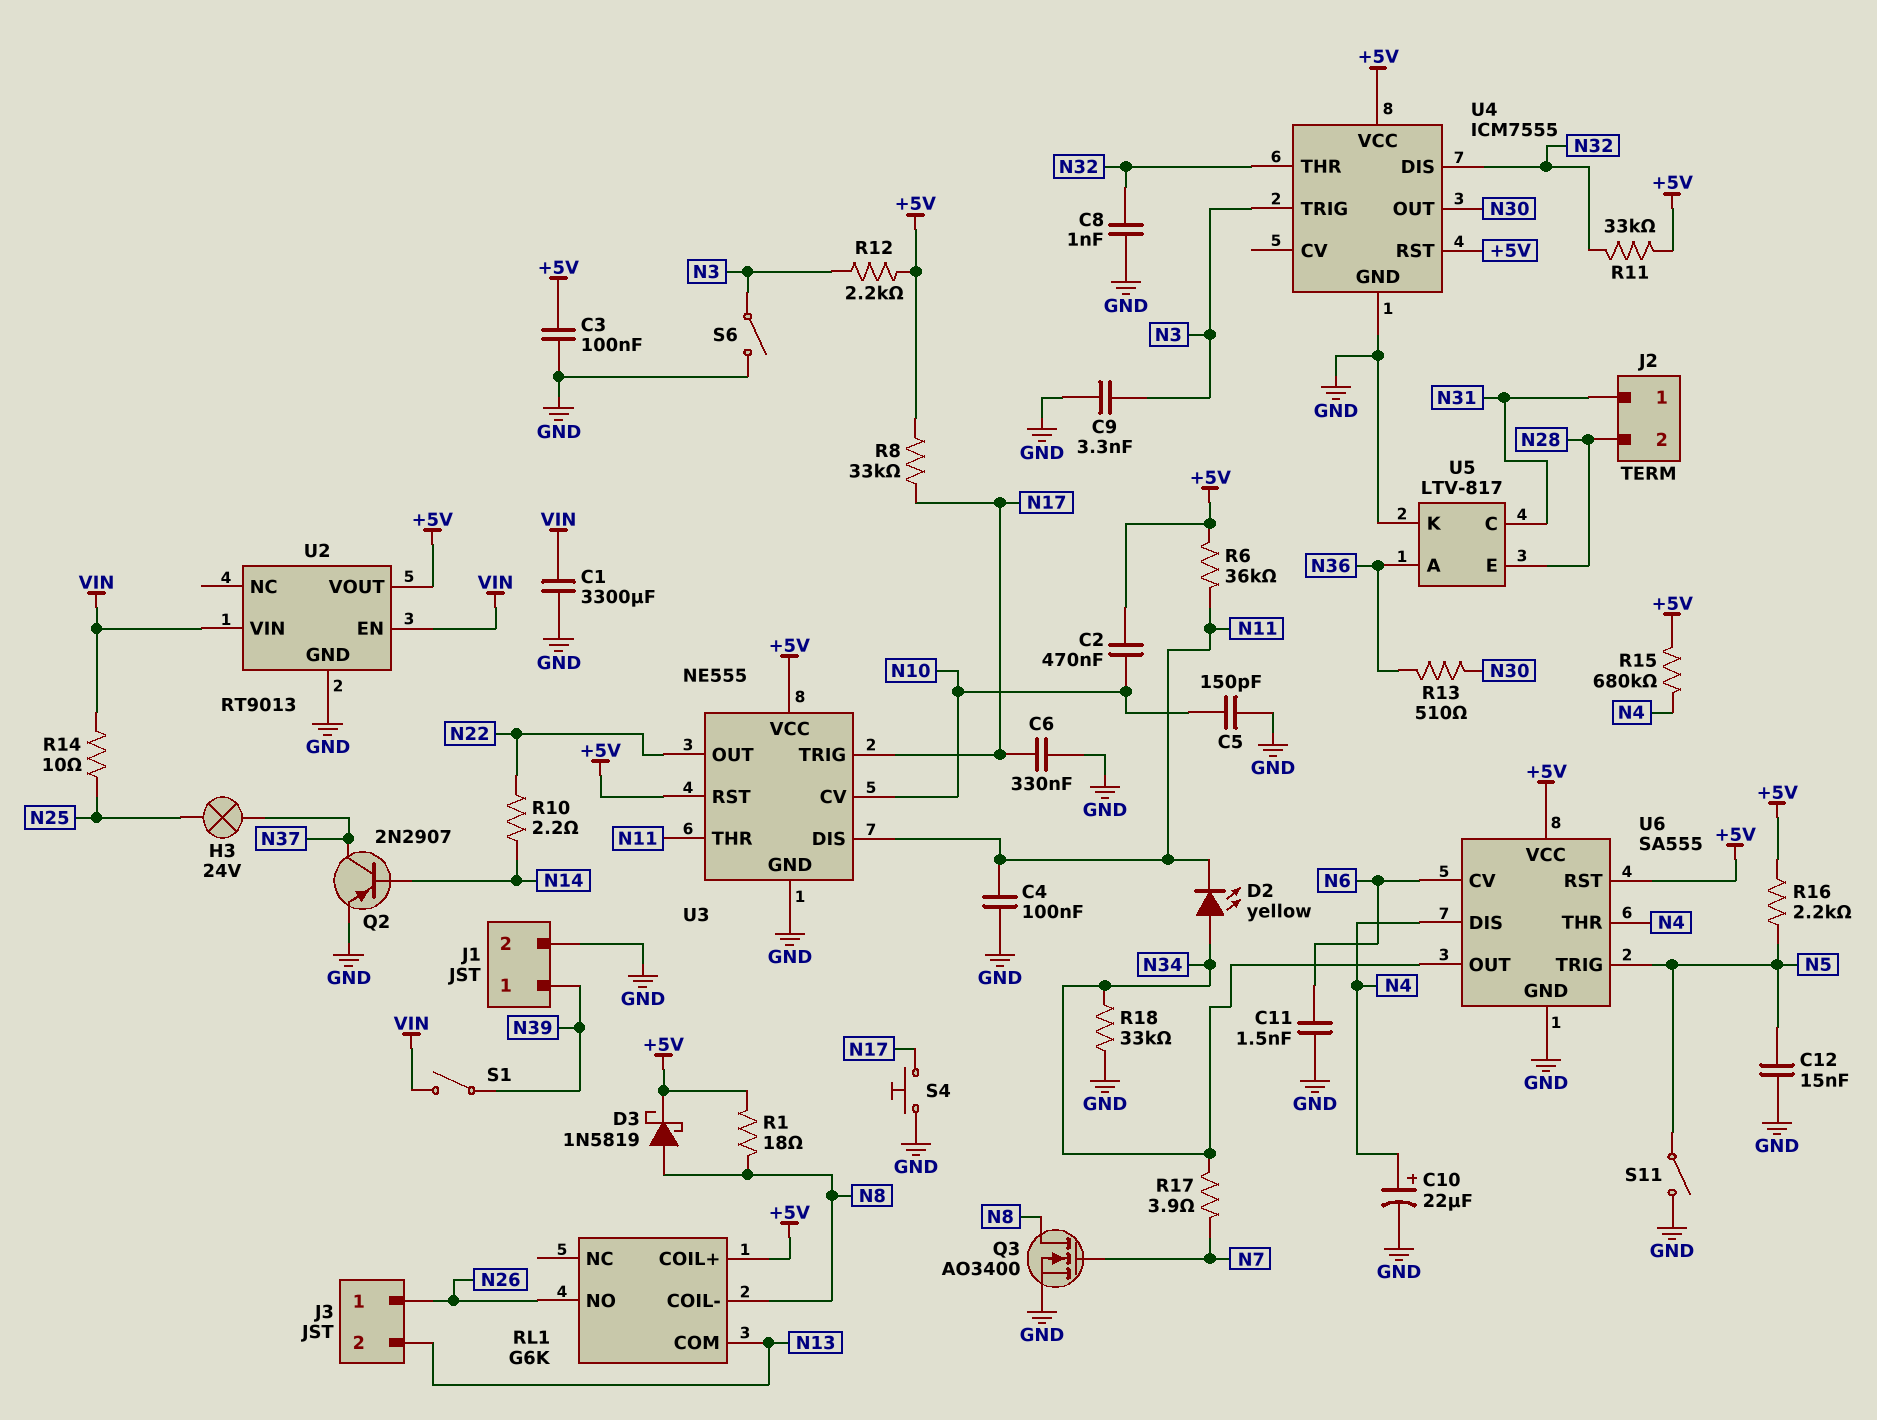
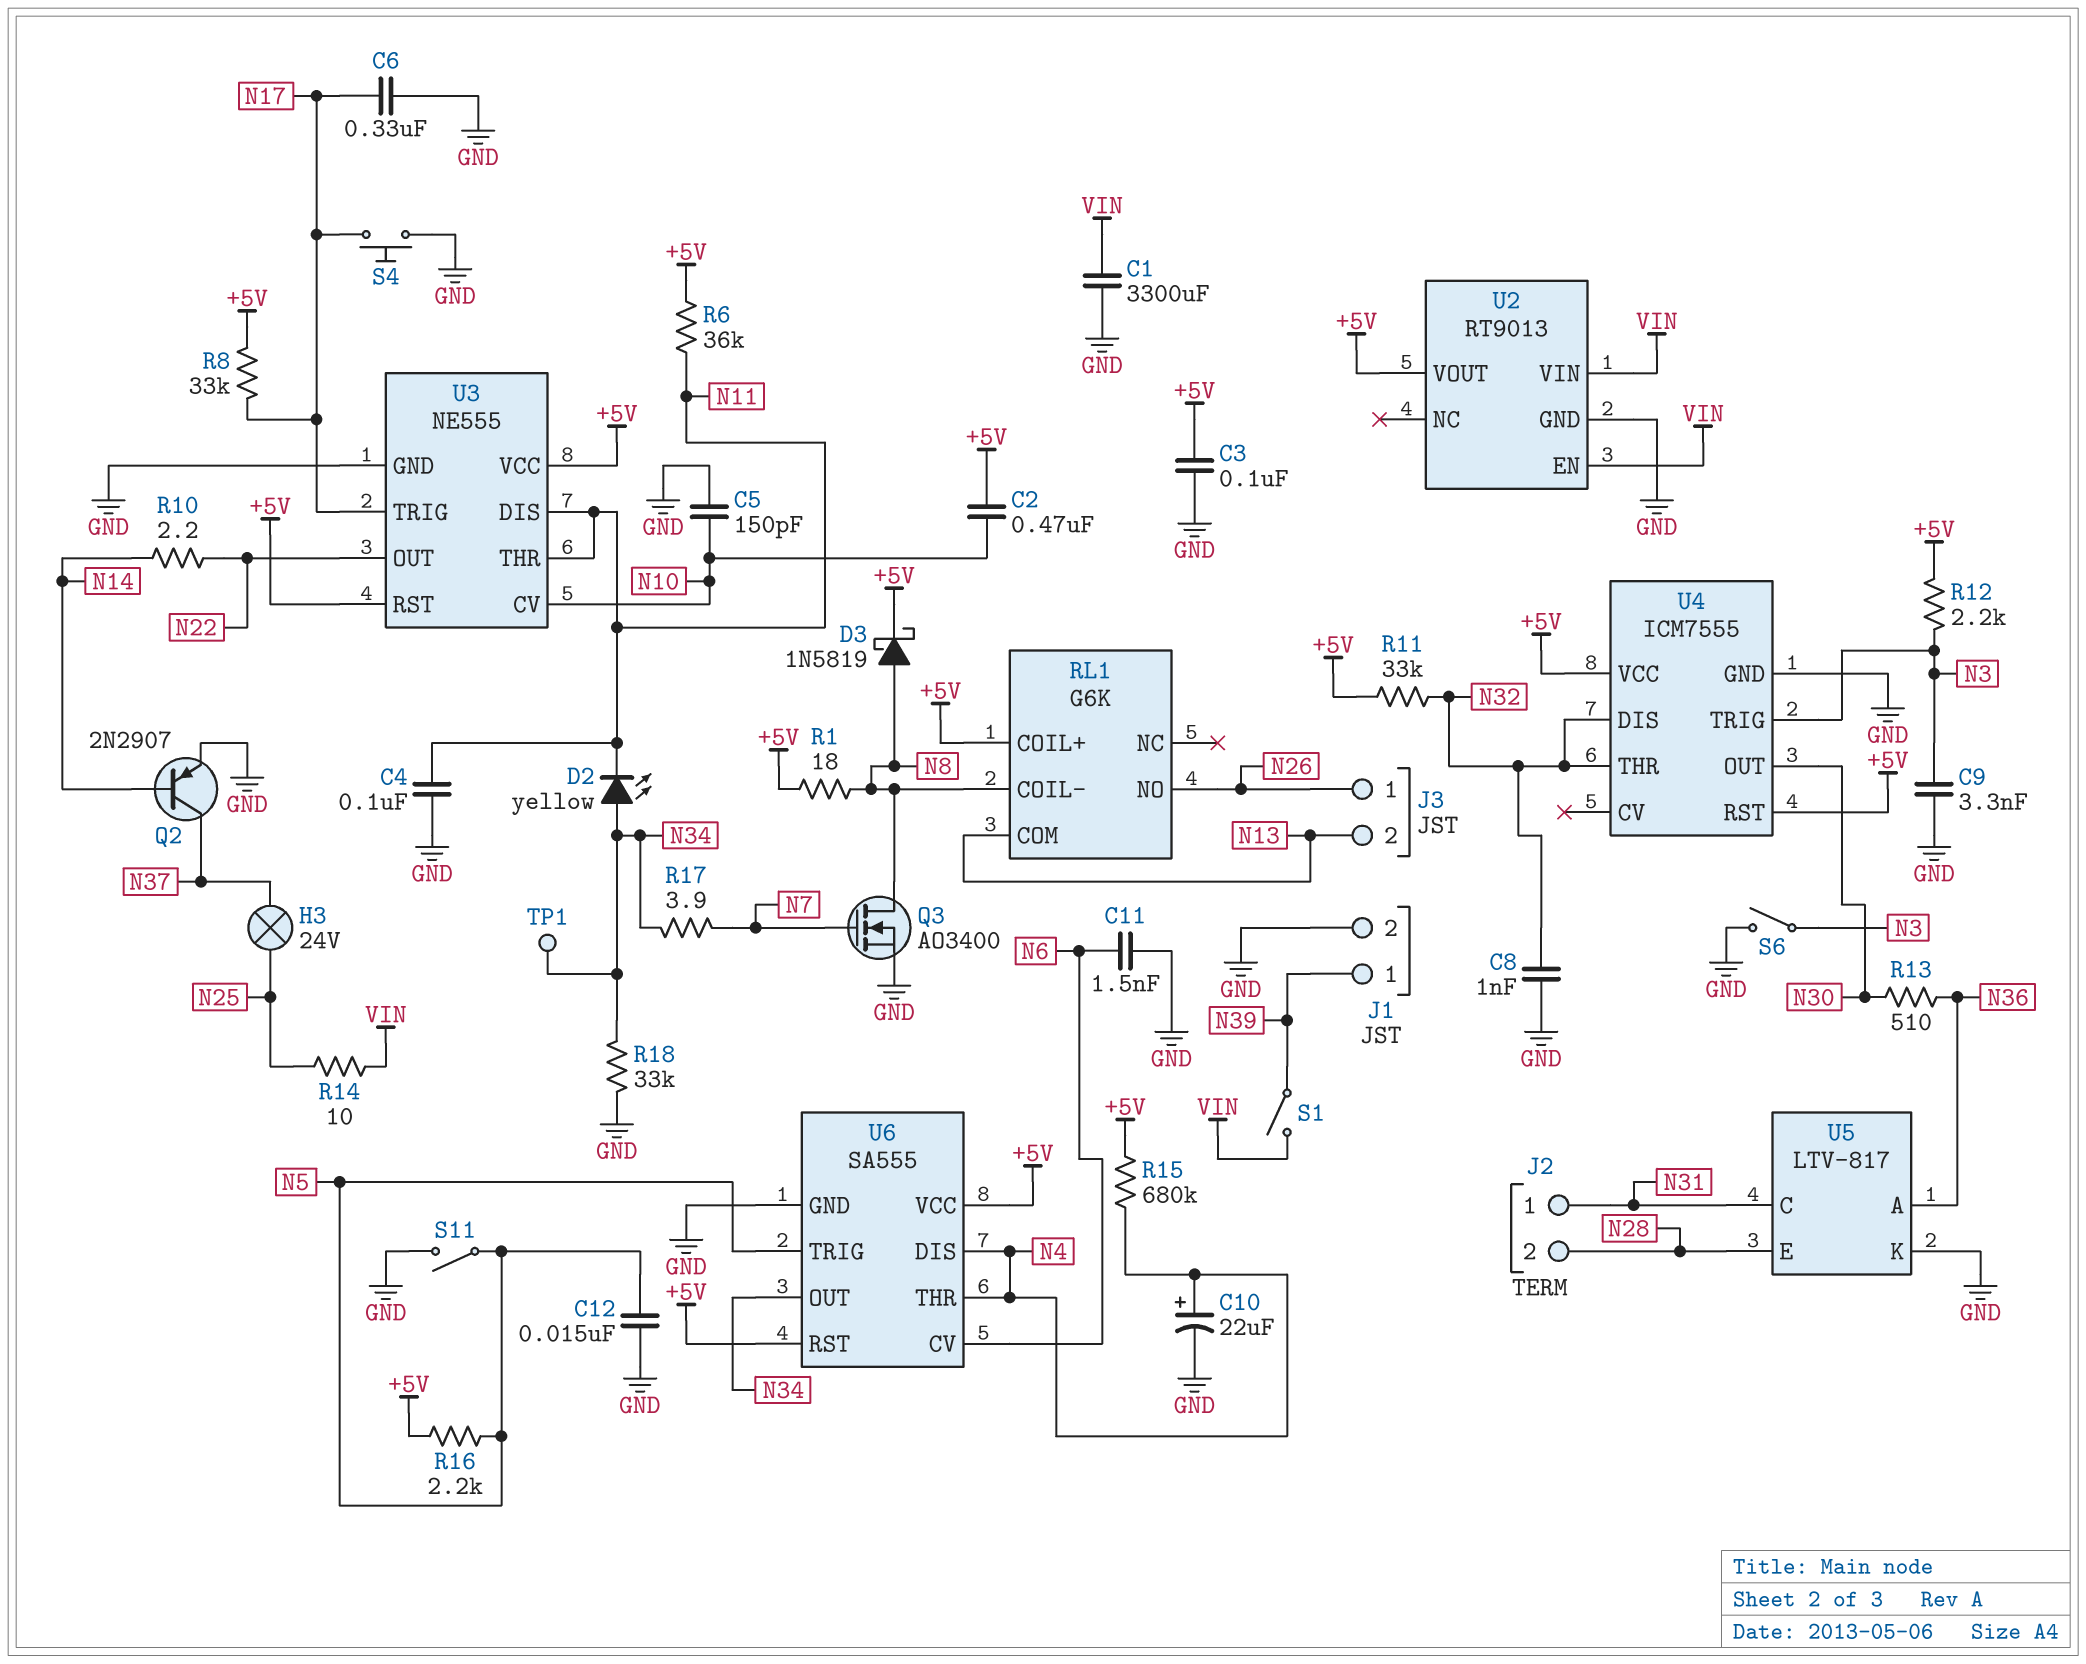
TP1: none -> test point (N34)

